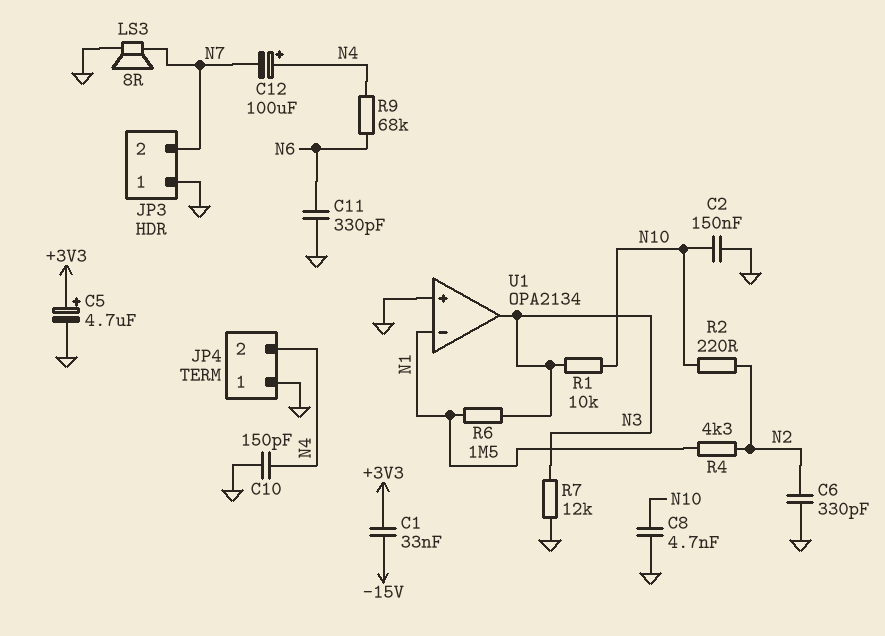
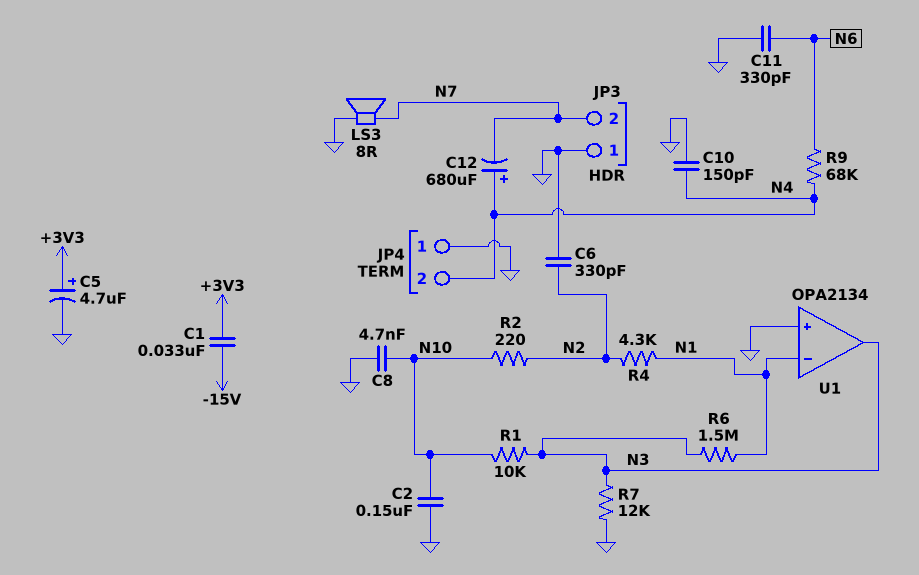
C12: 100uF (plus N4, minus N7) -> 680uF (plus N4, minus N7)

